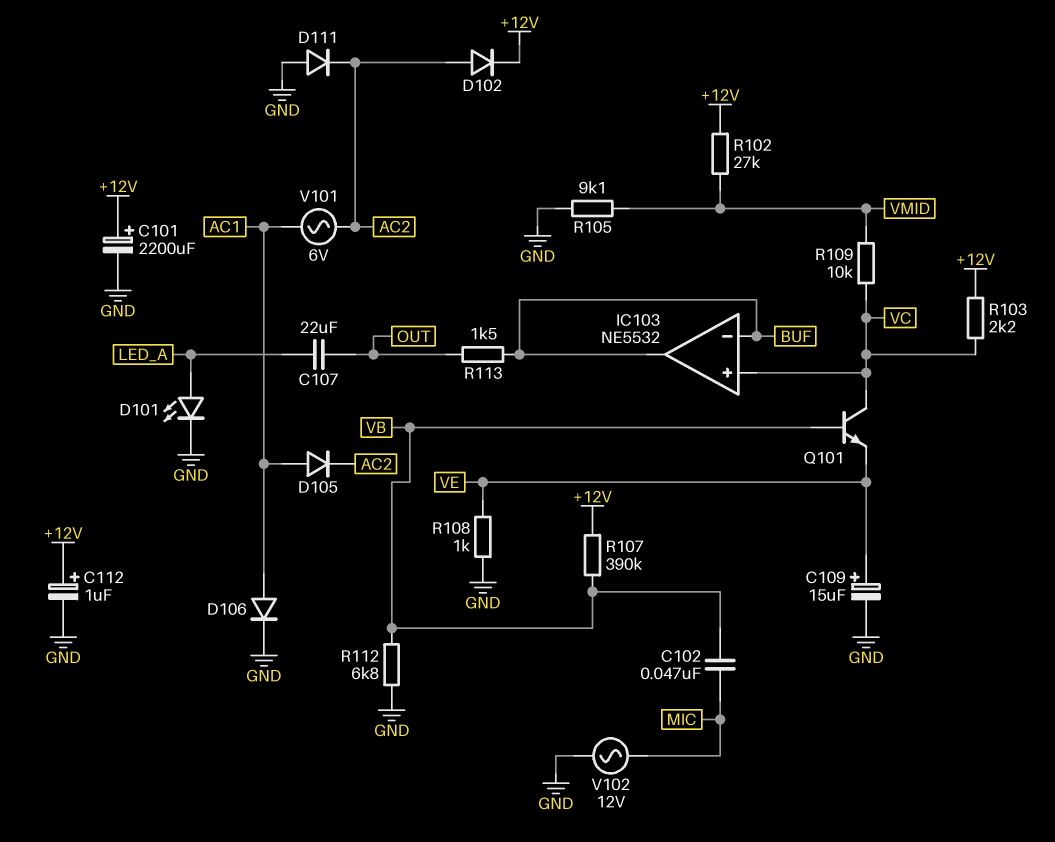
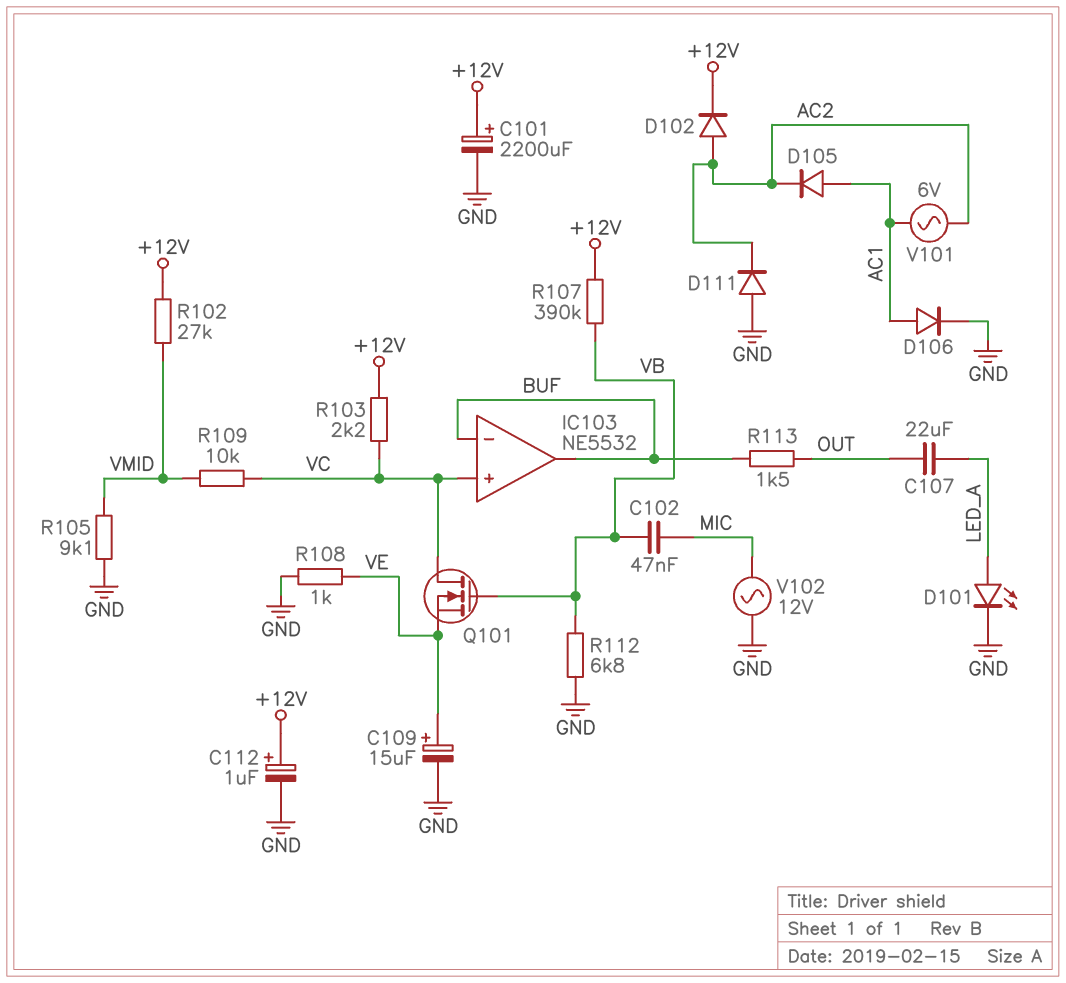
Q101: NPN (B VB, C VC, E VE) -> NMOS (G VB, D VC, S VE)

